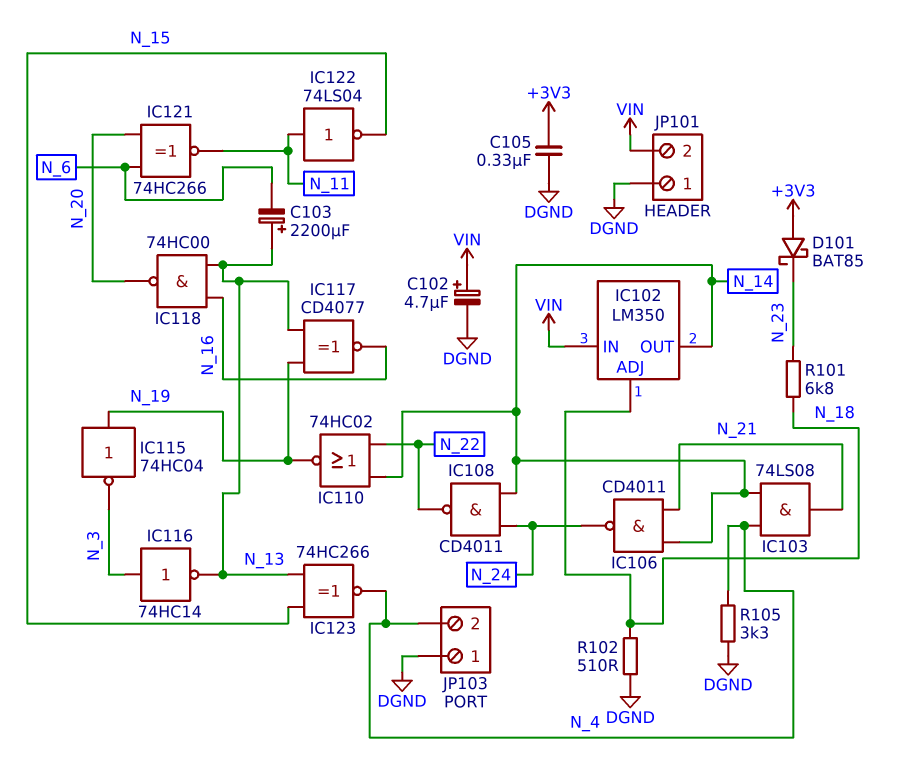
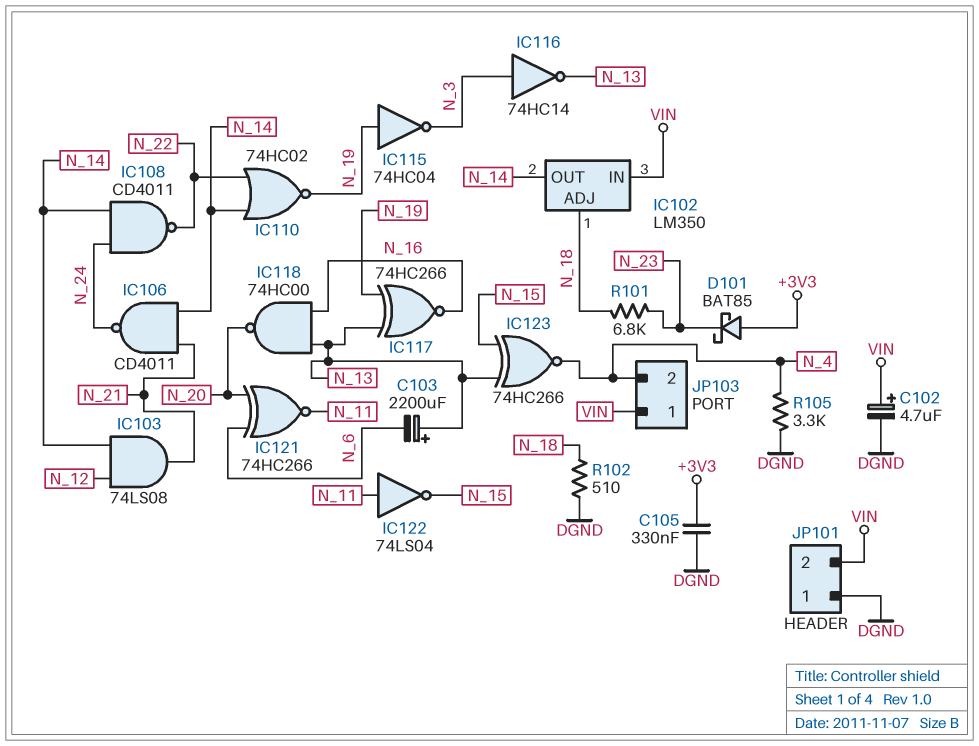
IC103: AND 74LS08 (in N_4, in N_14, out N_21) -> AND 74LS08 (in N_12, in N_14, out N_21)
IC117: XNOR CD4077 (in N_13, in N_19, out N_16) -> XNOR 74HC266 (in N_13, in N_19, out N_16)
JP103 pin 1: DGND -> VIN

